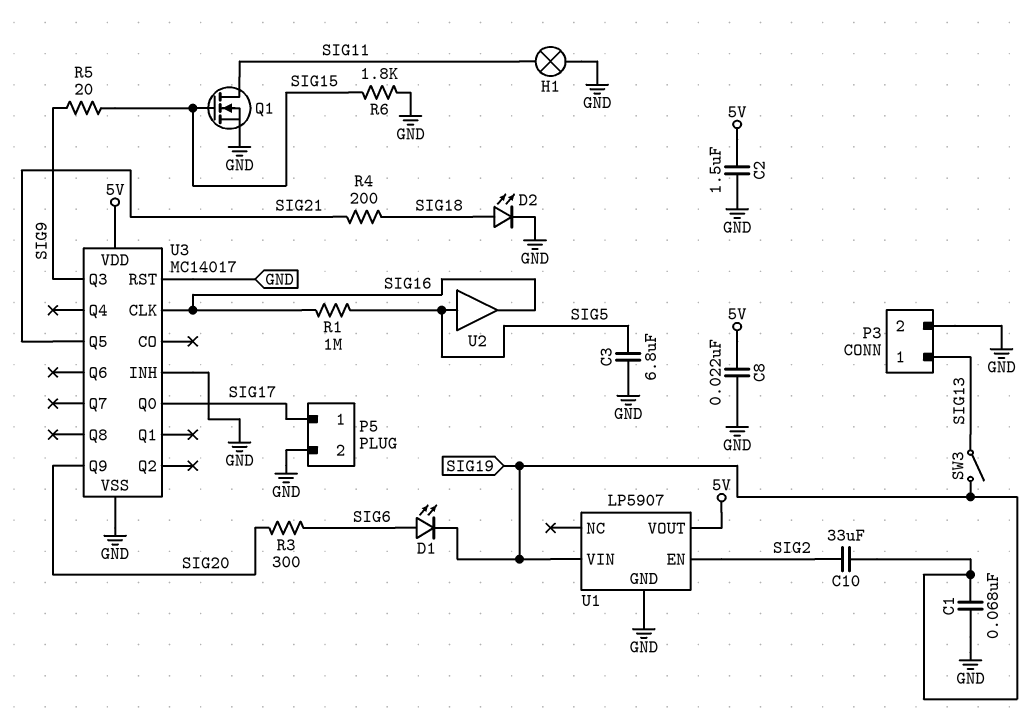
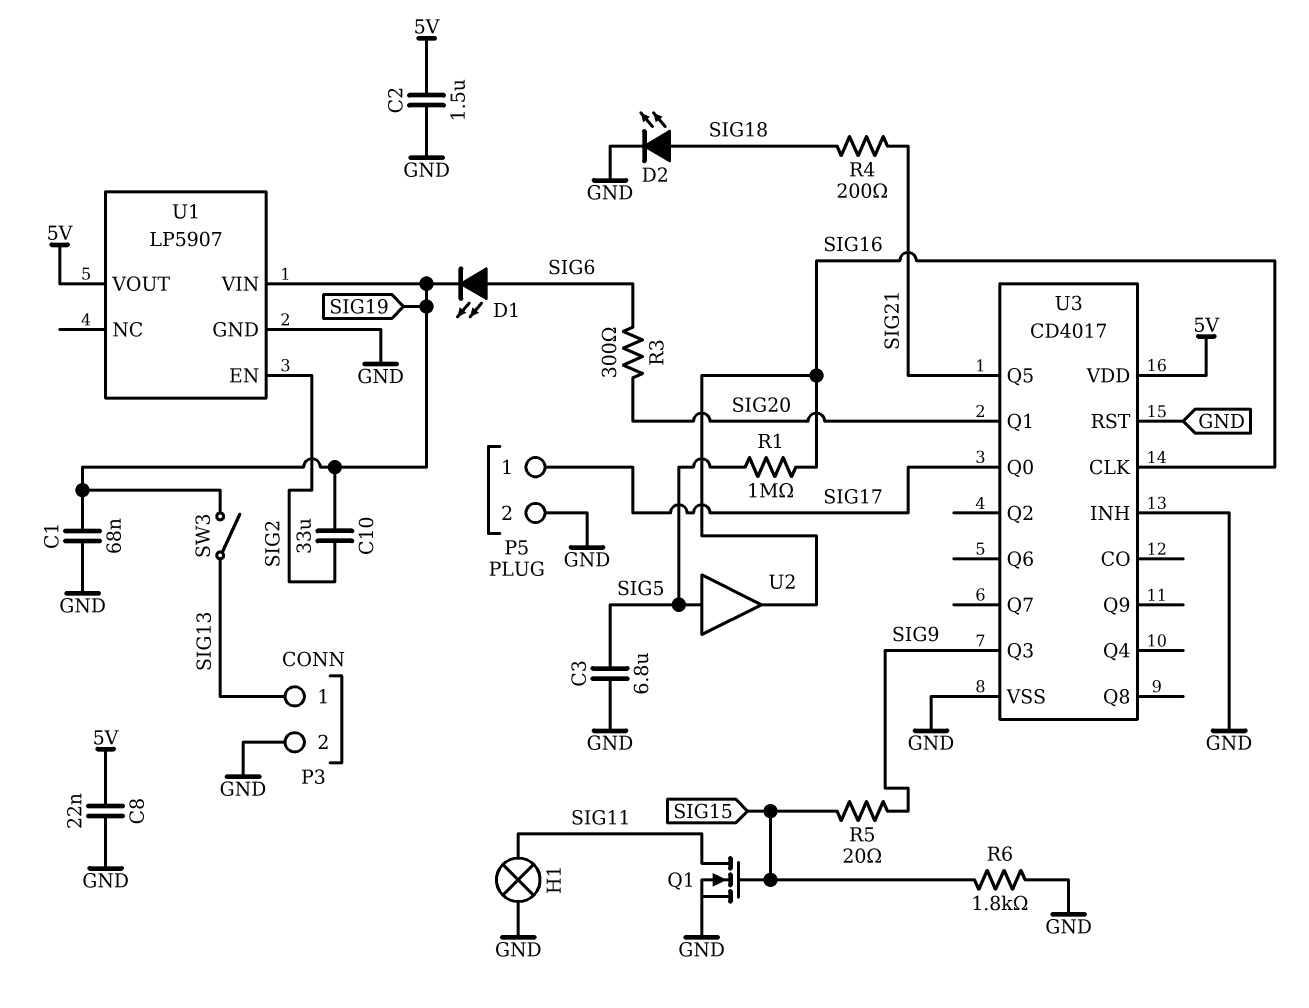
U3: MC14017 -> CD4017
U3 pin Q1: none -> SIG20
U3 pin Q9: SIG20 -> none

